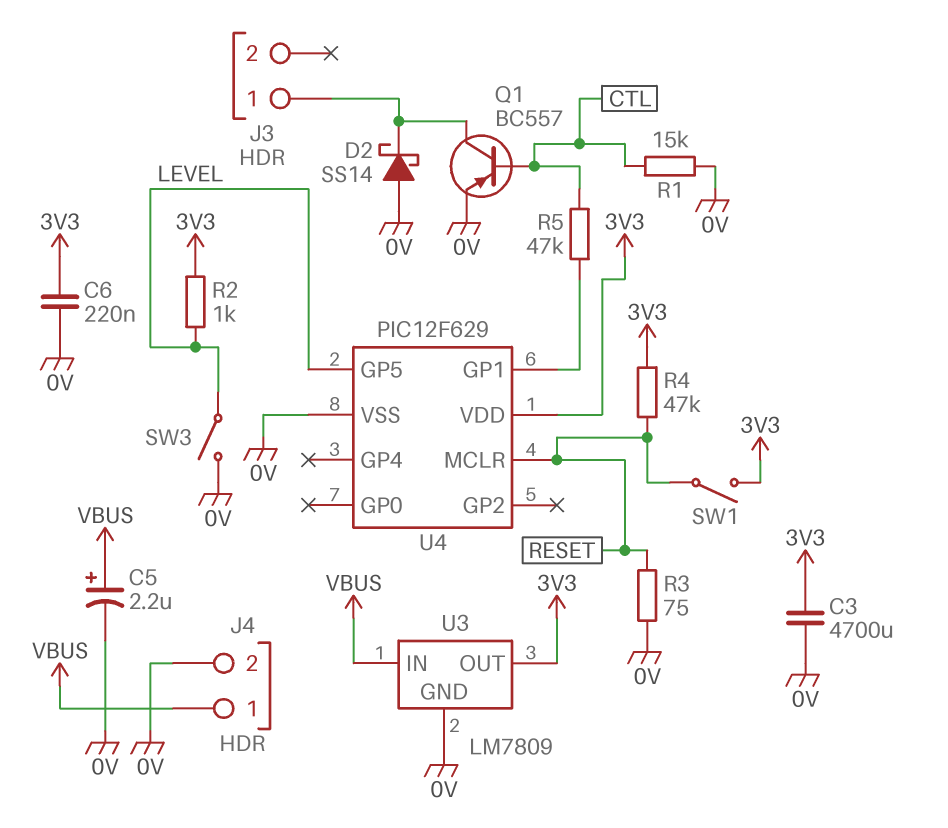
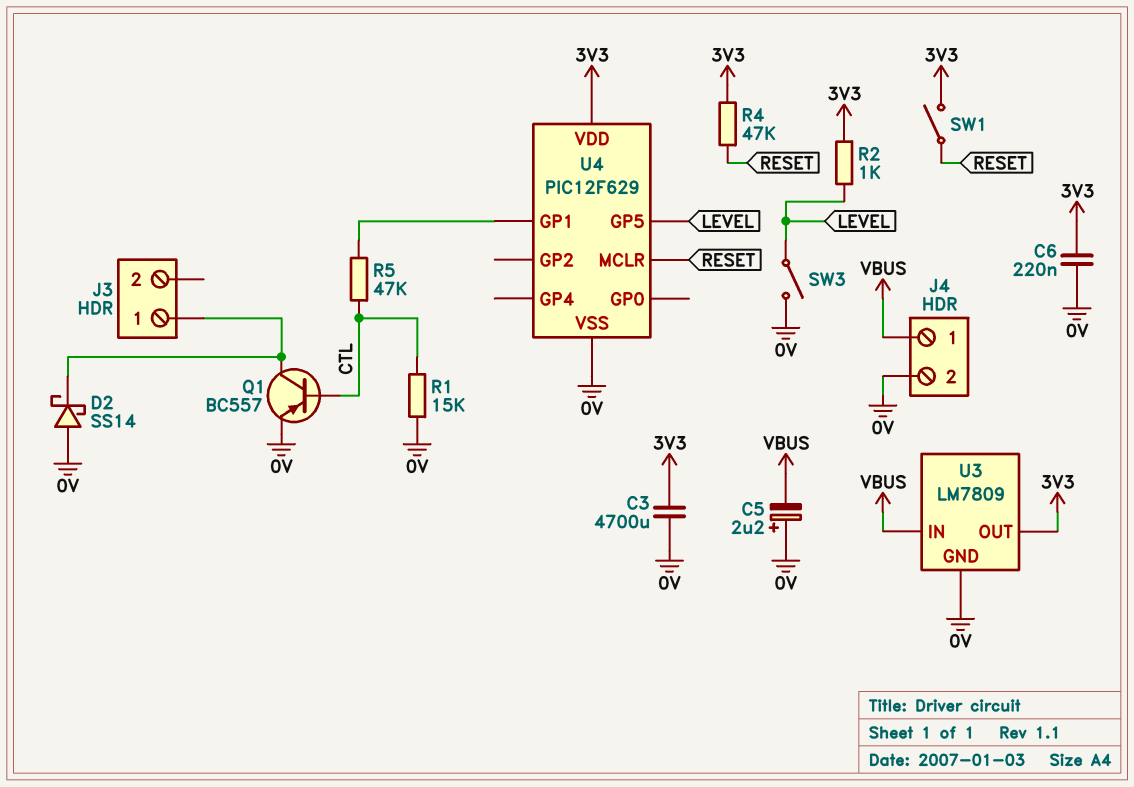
C5: 2.2uF (plus VBUS, minus 0V) -> 2.2uF (plus 0V, minus VBUS)
R3: 75 (0V, RESET) -> none

